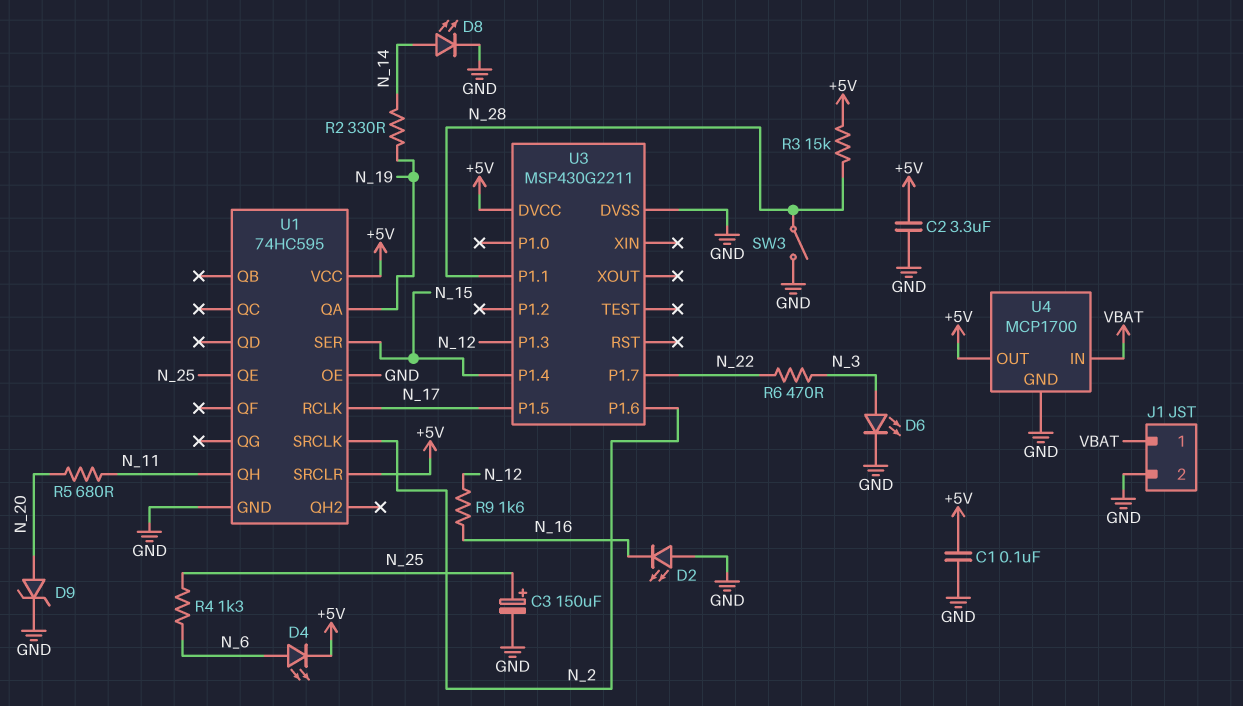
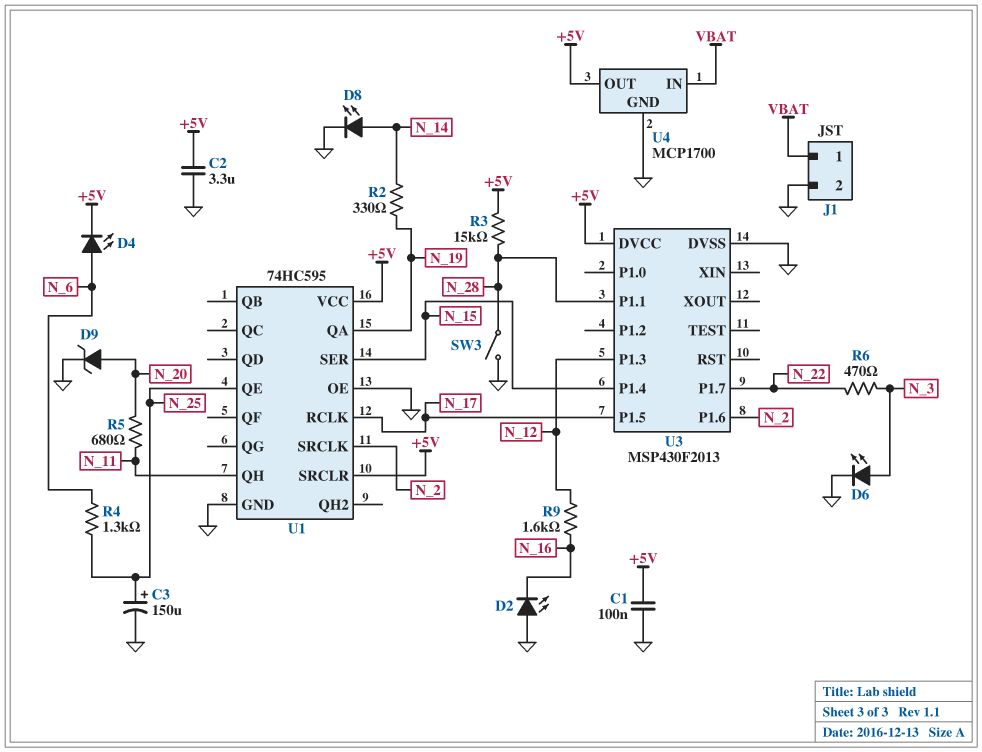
U3: MSP430G2211 -> MSP430F2013

